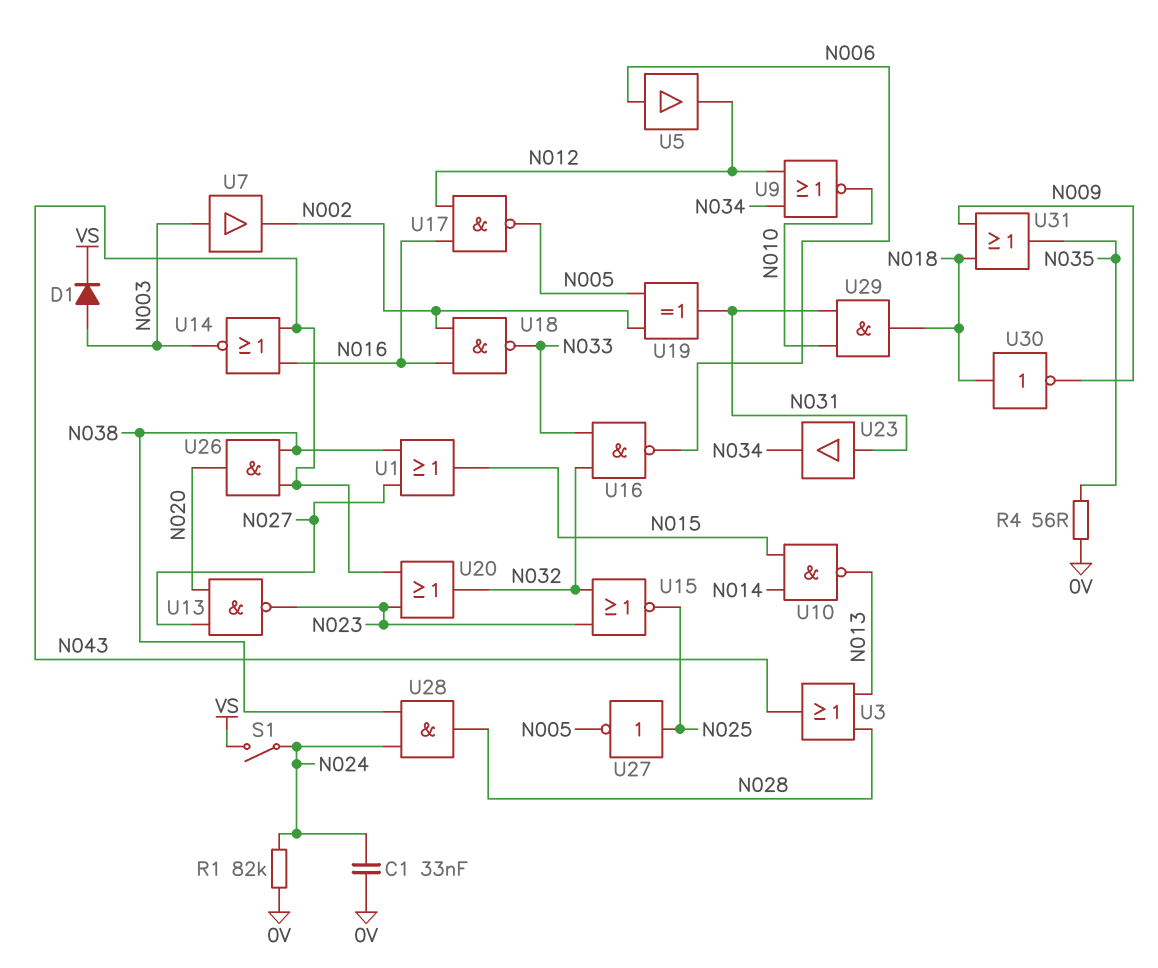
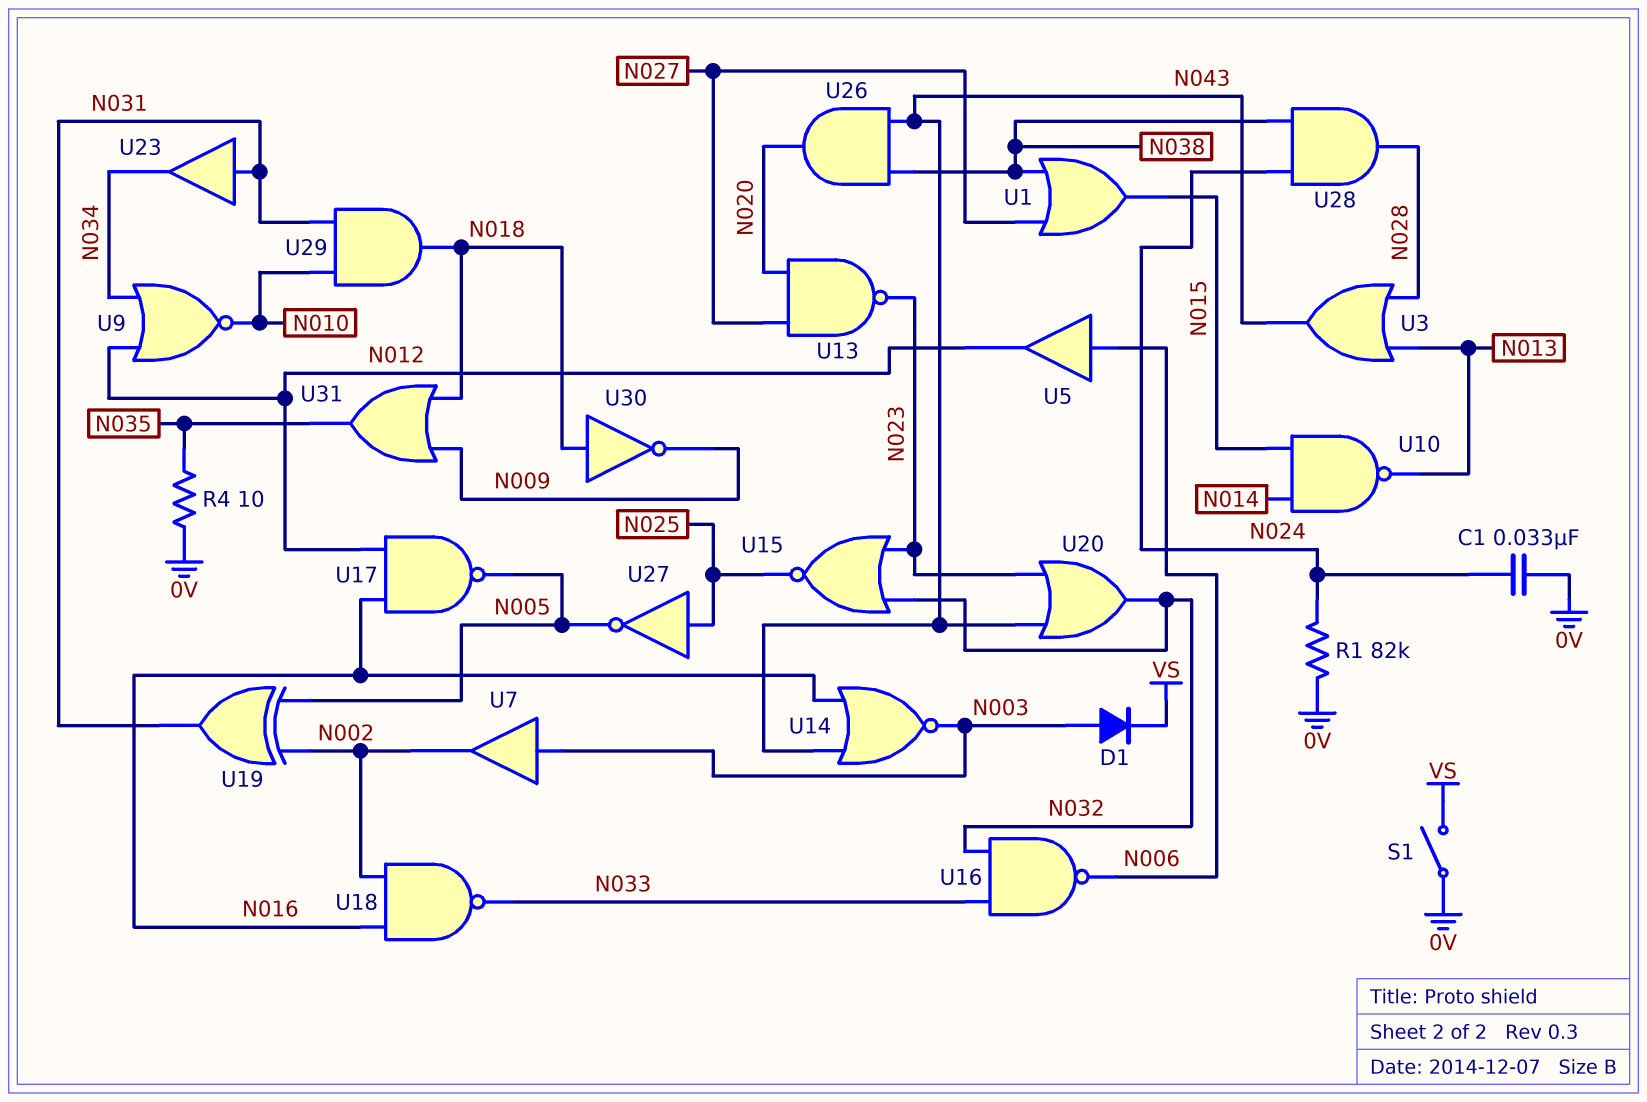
R4: 56 (0V, N035) -> 10 (0V, N035)
S1: switch (N024, VS) -> switch (0V, VS)

